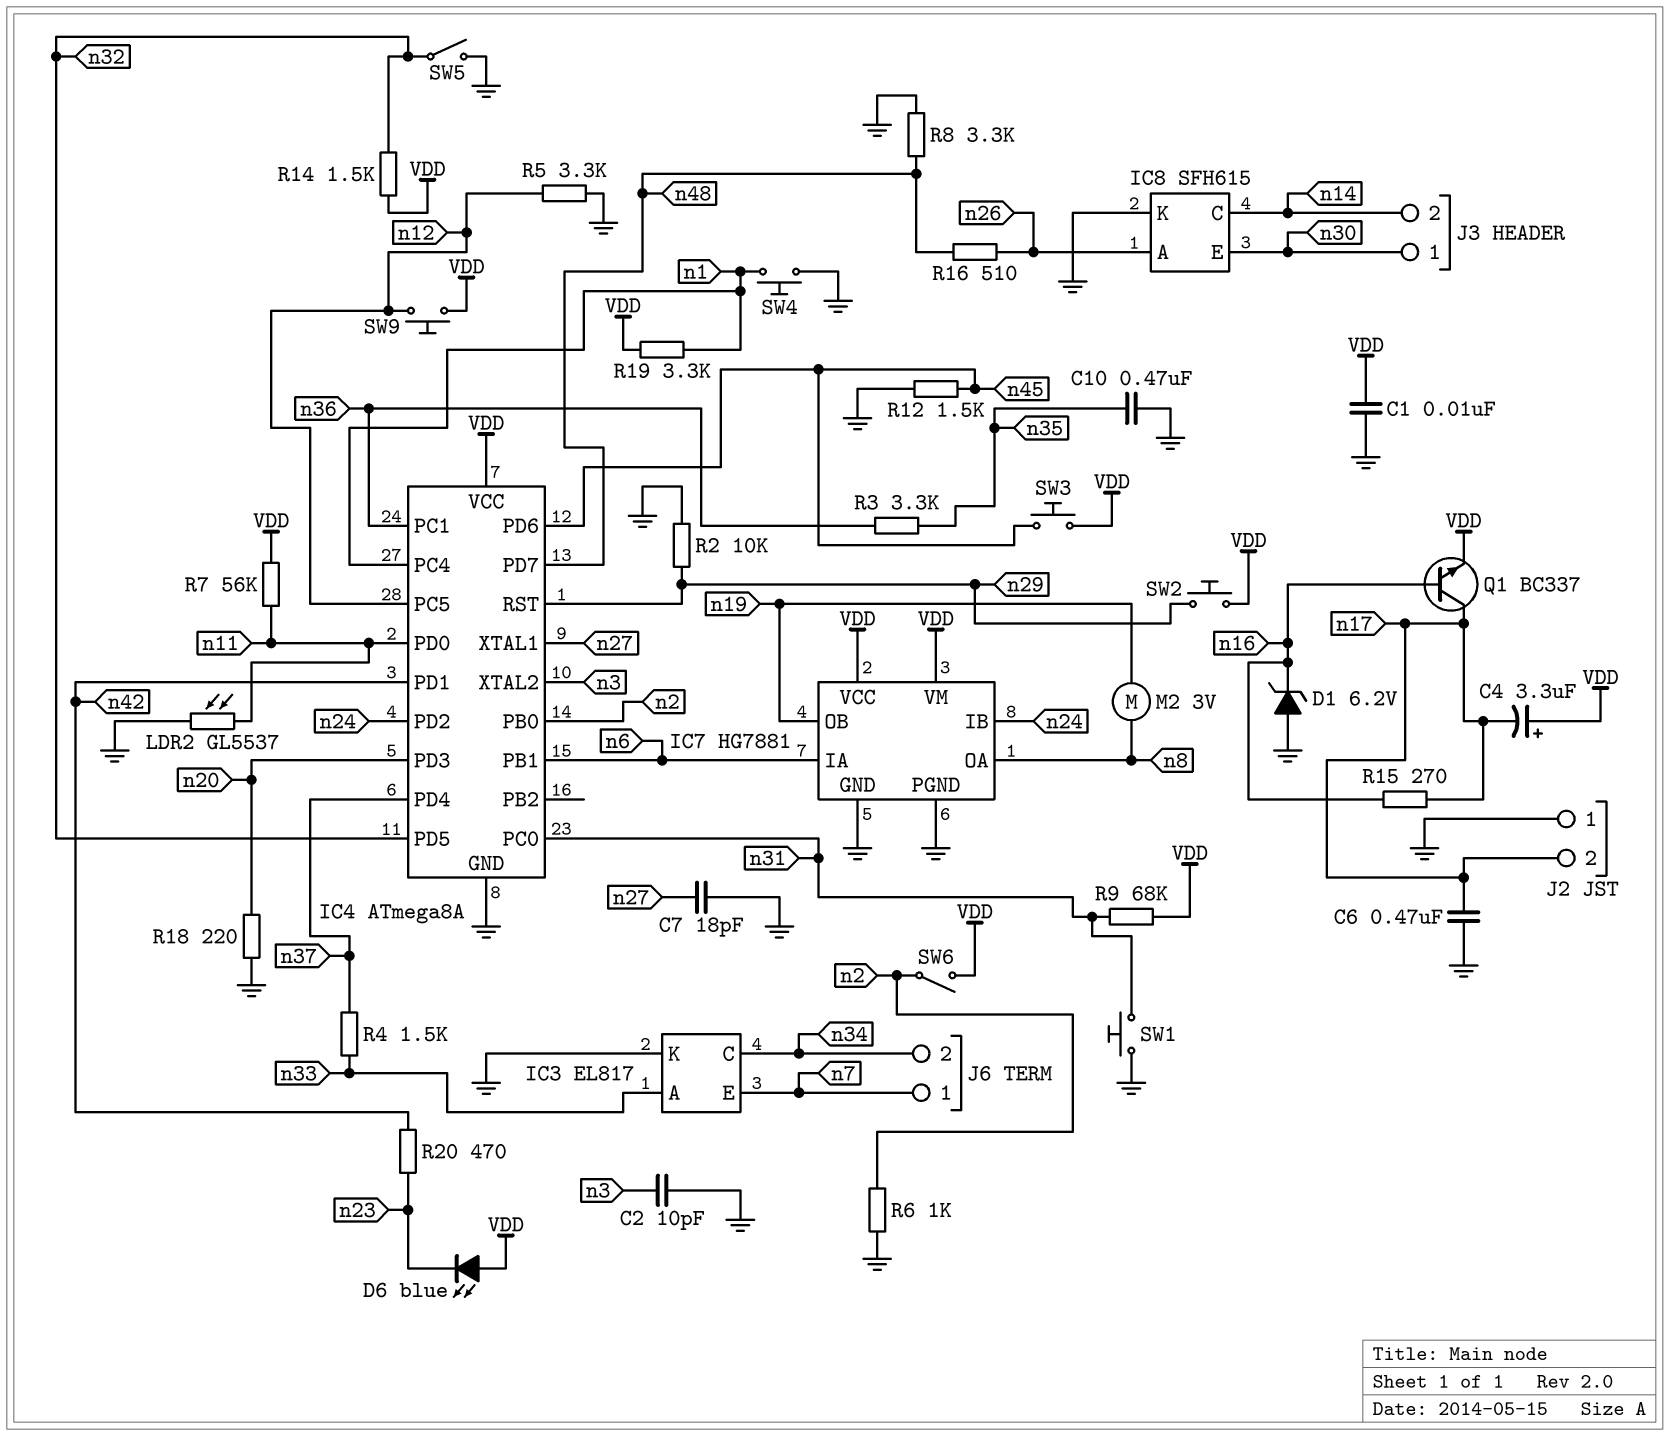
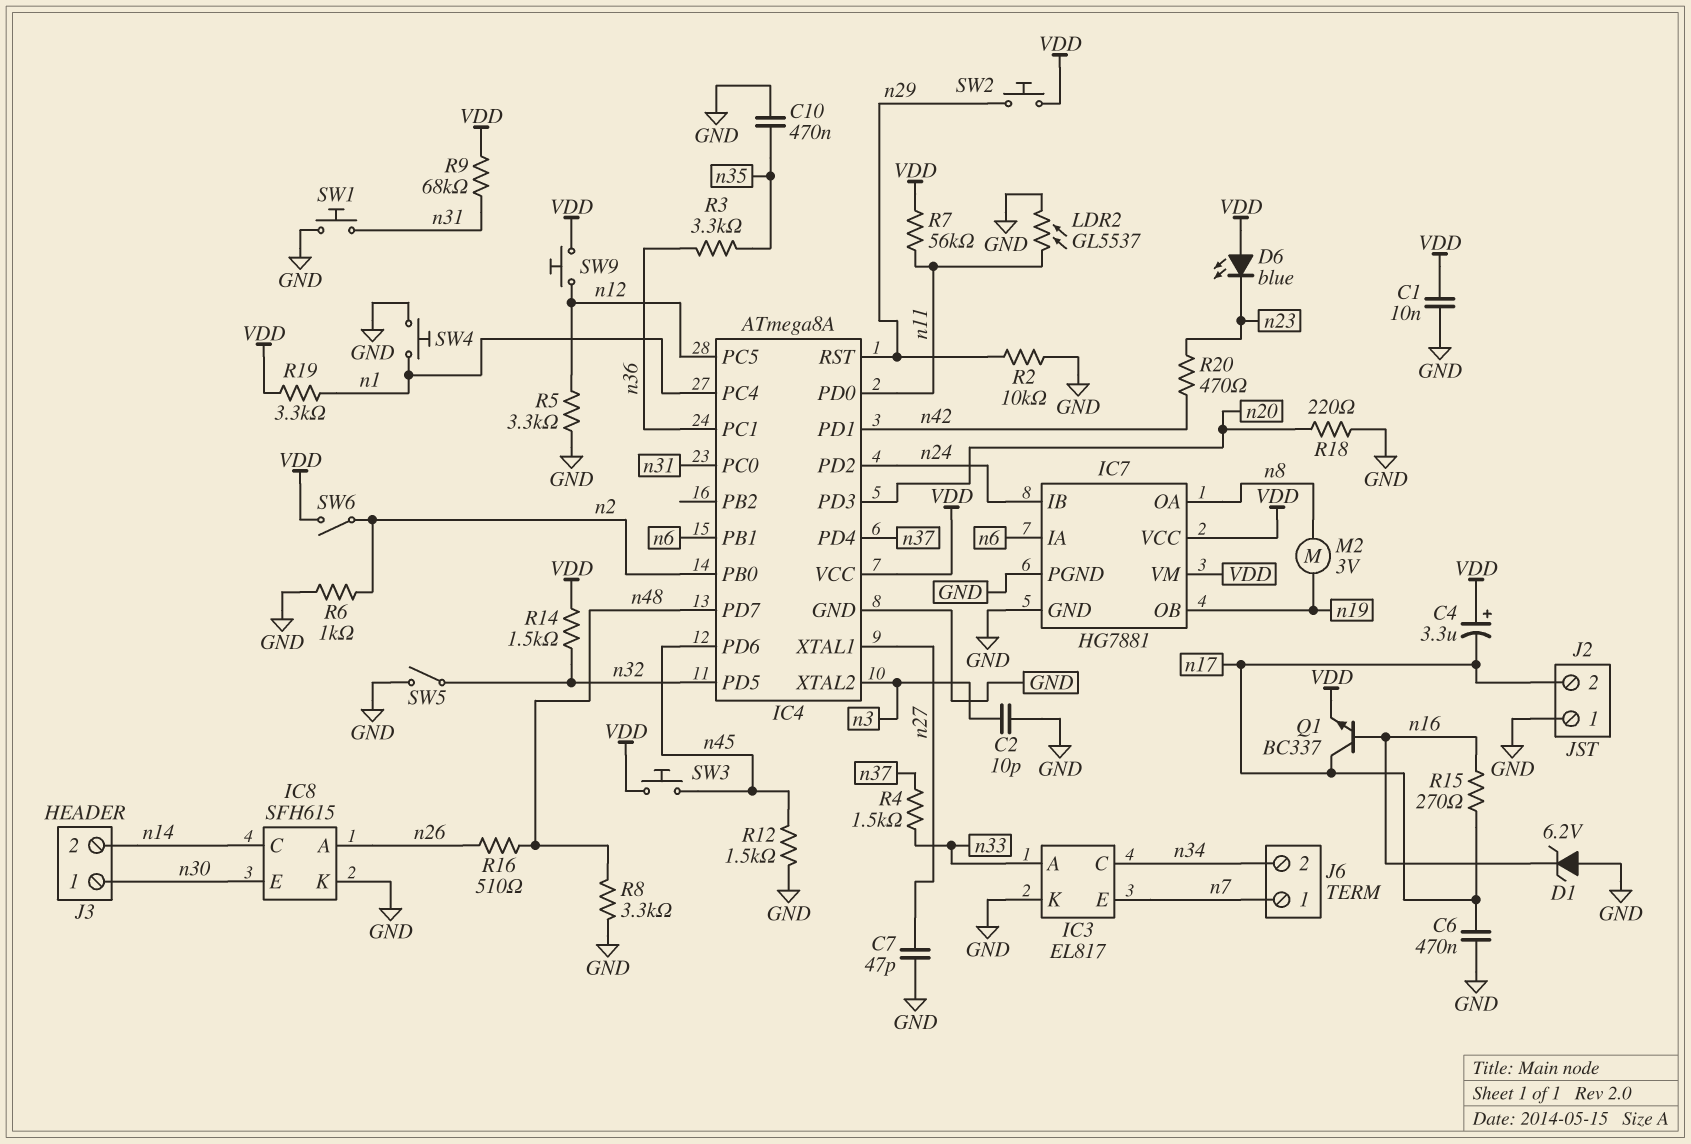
C7: 18pF (GND, n27) -> 47pF (GND, n27)

